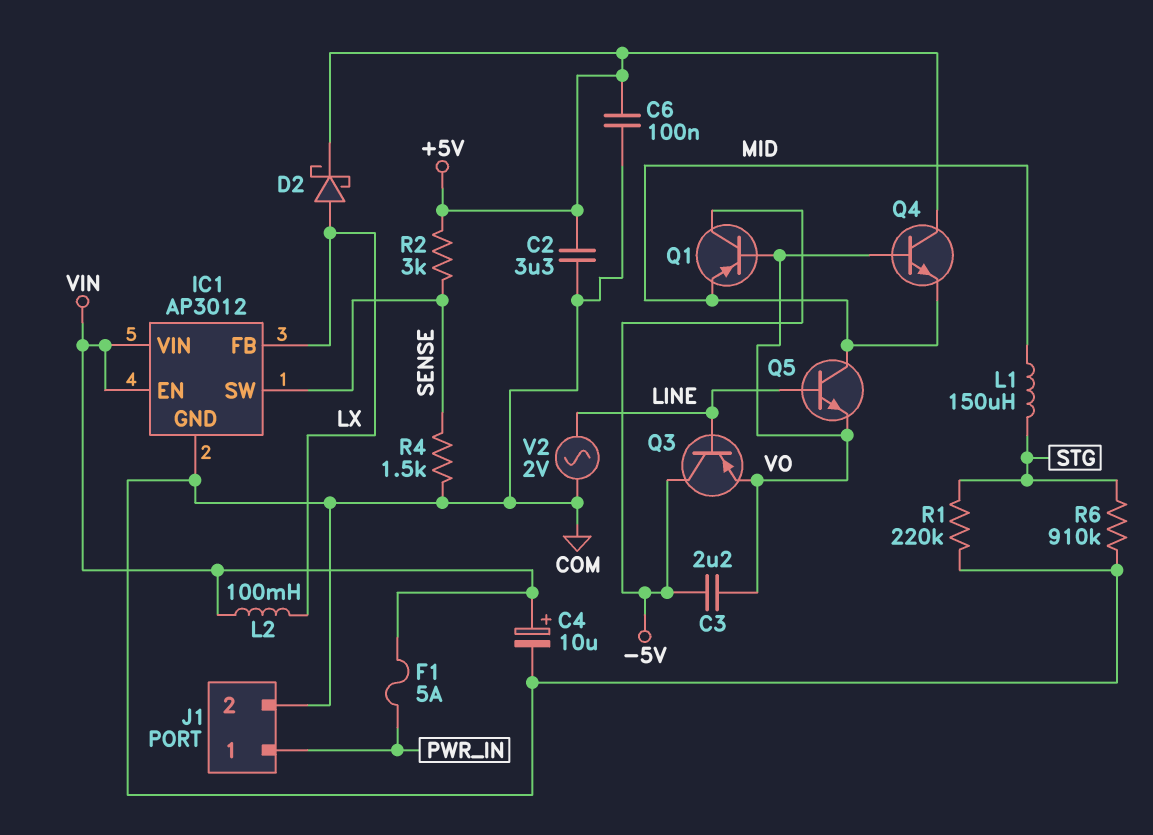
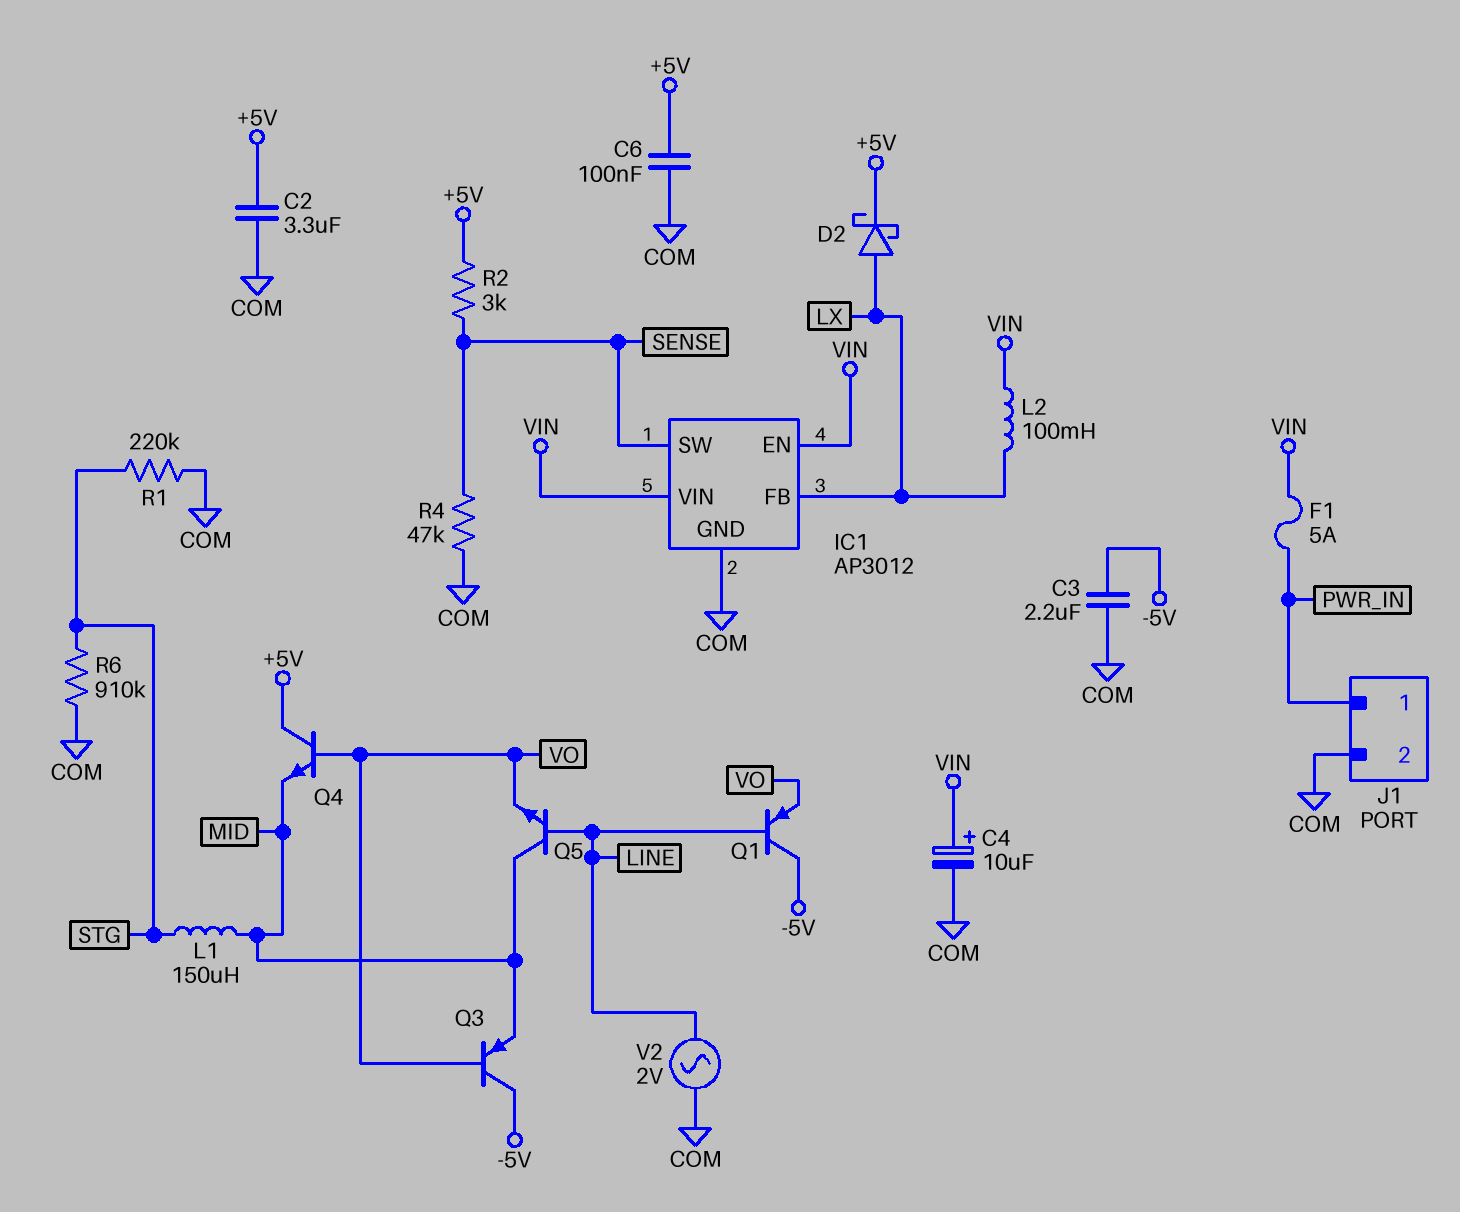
C3: 2.2uF (-5V, VO) -> 2.2uF (-5V, COM)
Q1: PNP (B VO, C -5V, E MID) -> PNP (B LINE, C -5V, E VO)
Q3: PNP (B LINE, C -5V, E VO) -> PNP (B VO, C -5V, E MID)
R4: 1.5k (COM, SENSE) -> 47k (COM, SENSE)

